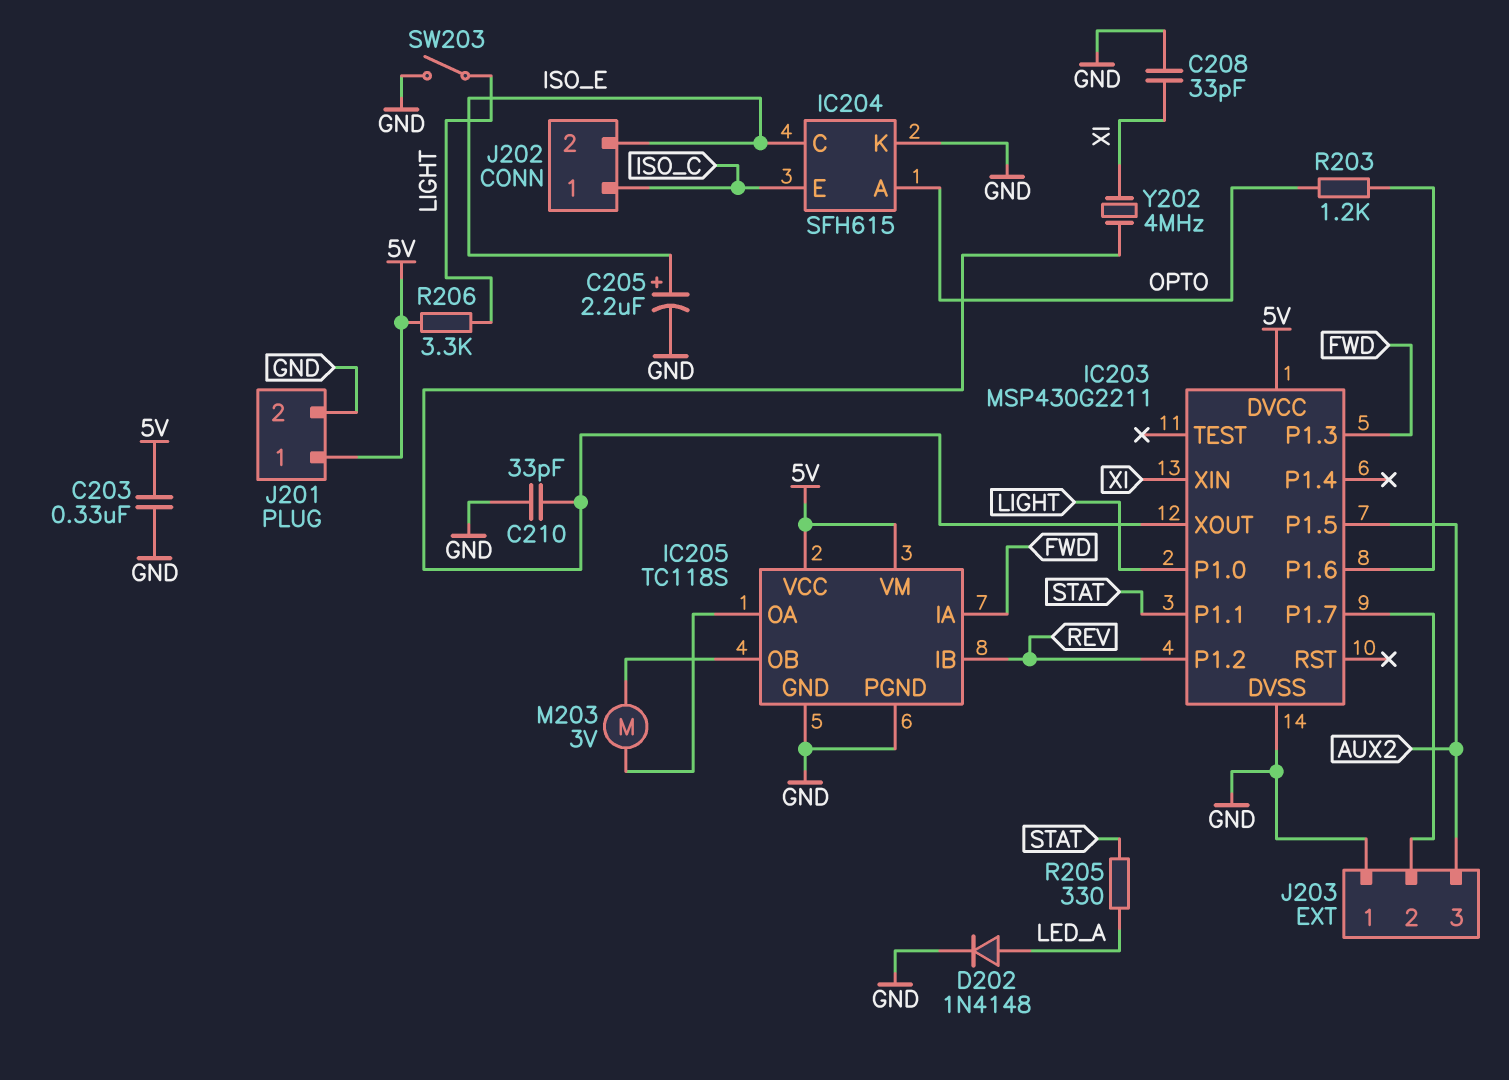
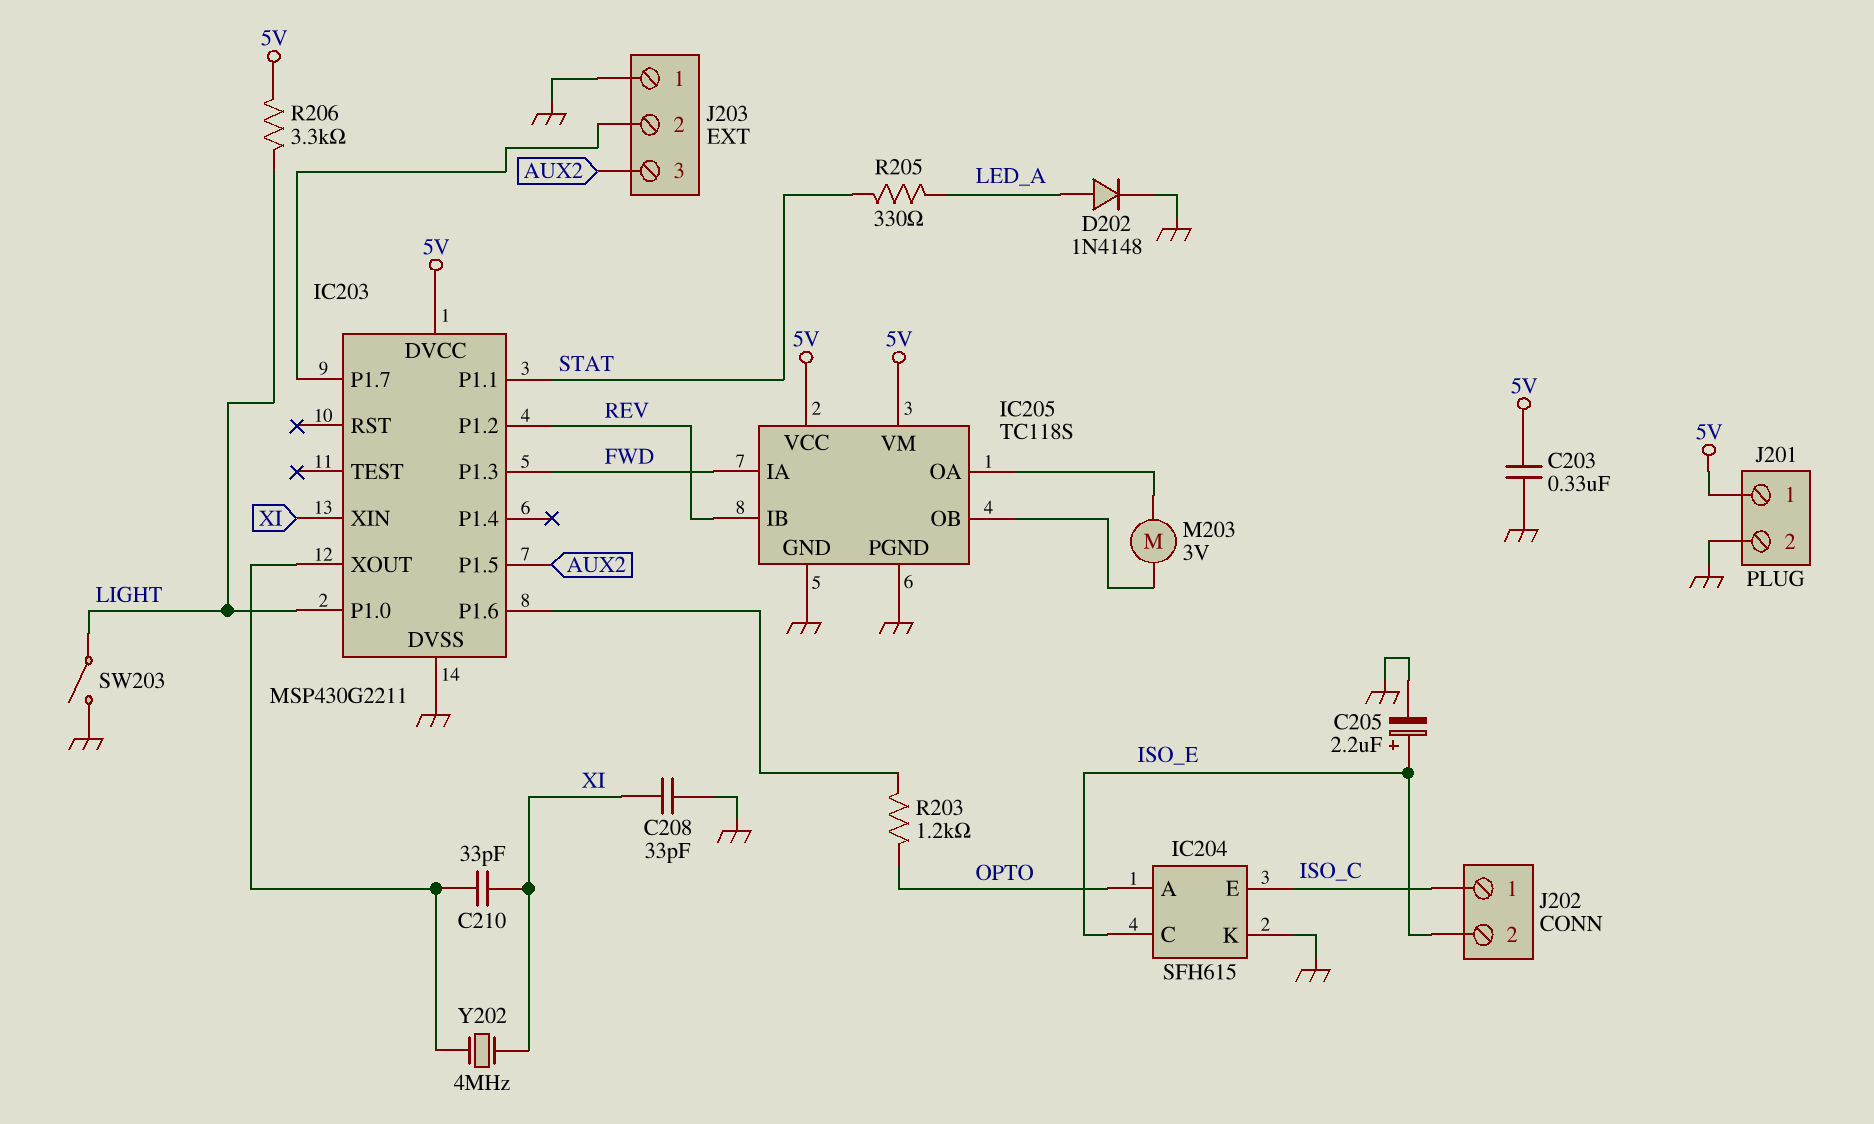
C210: 33pF (GND, IC203/XOUT) -> 33pF (IC203/XOUT, XI)

